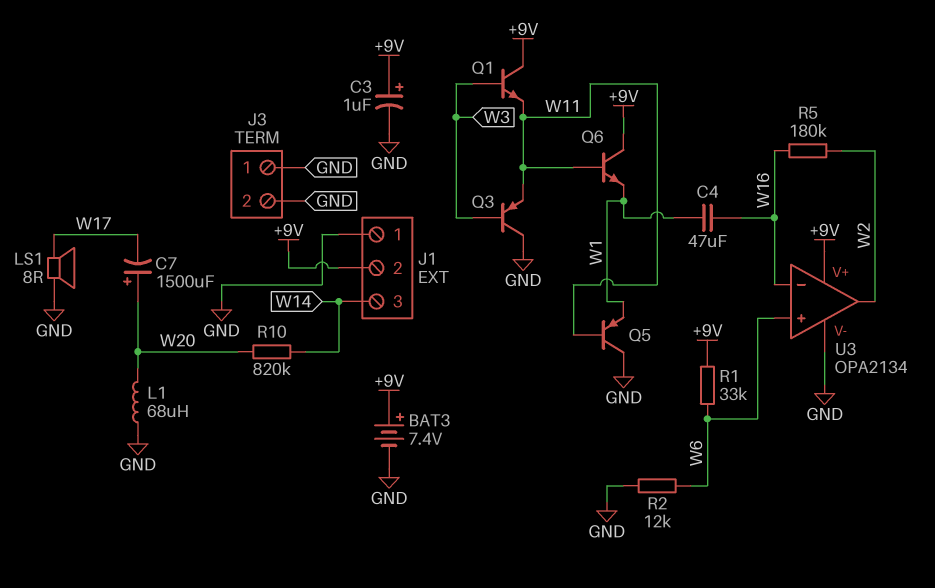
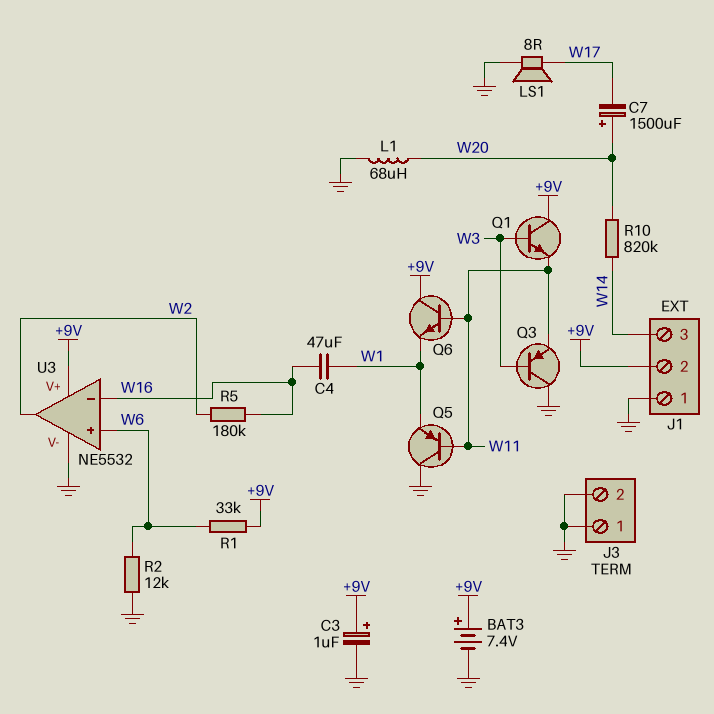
U3: OPA2134 -> NE5532

